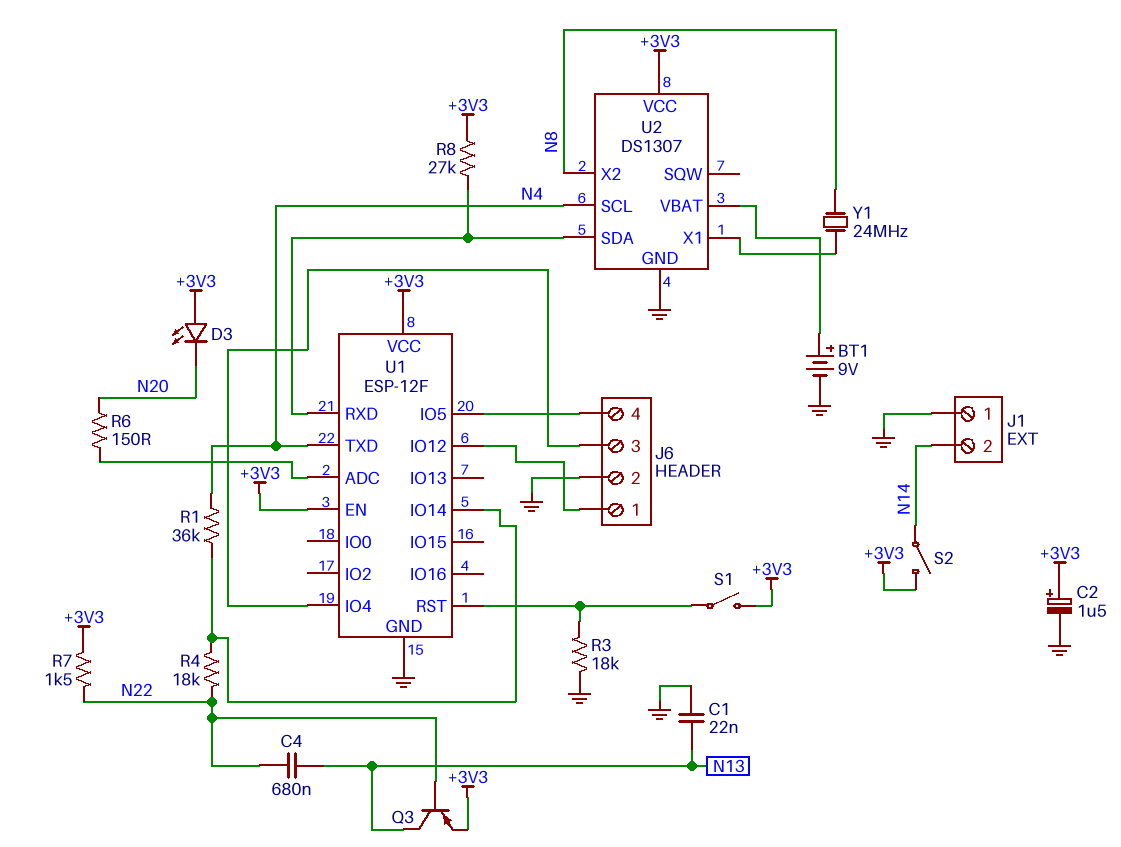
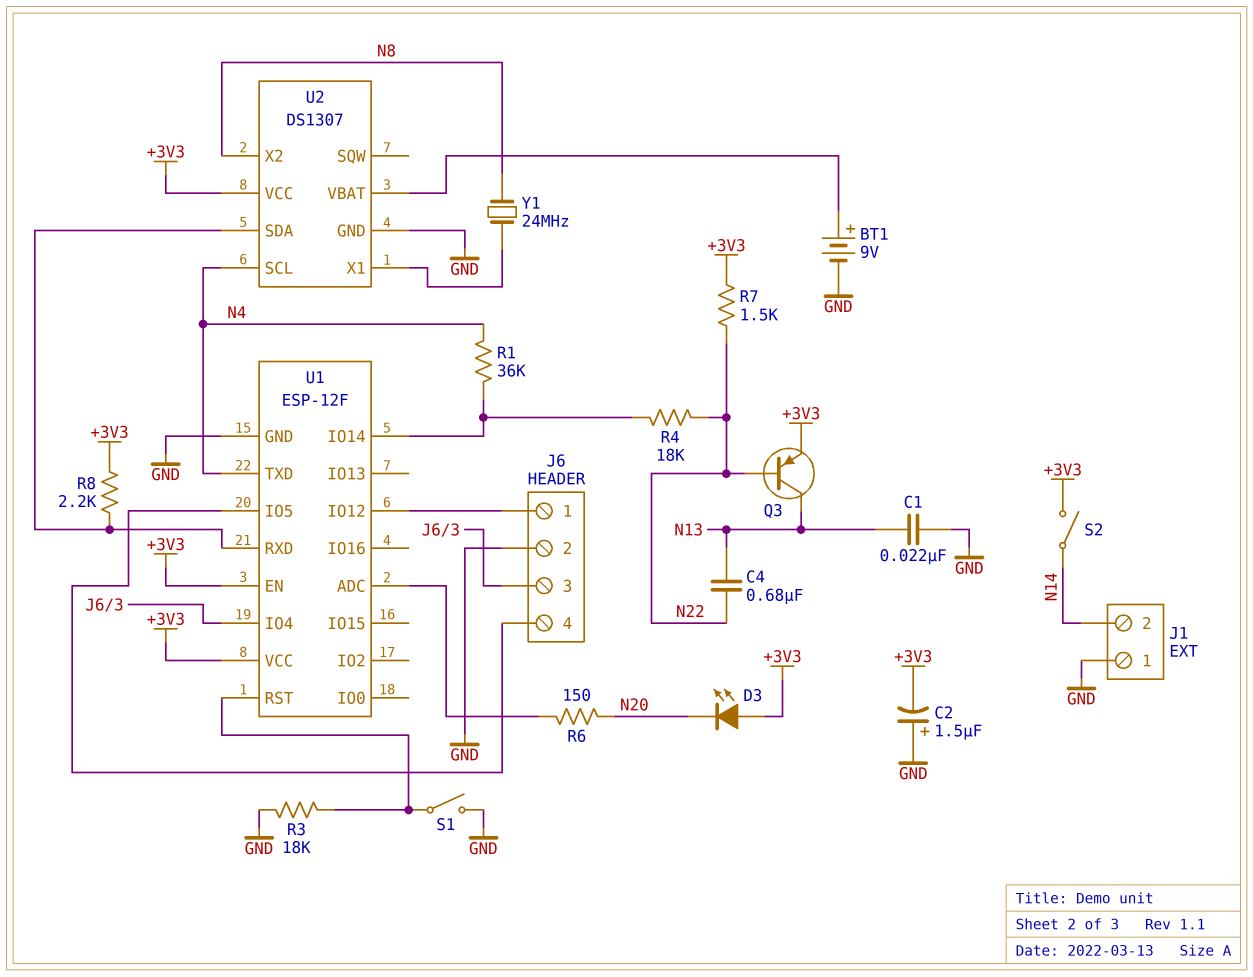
C2: 1.5uF (plus +3V3, minus GND) -> 1.5uF (plus GND, minus +3V3)
R8: 27k (+3V3, U1/RXD) -> 2.2k (+3V3, U1/RXD)
S1: switch (+3V3, U1/RST) -> switch (GND, U1/RST)

